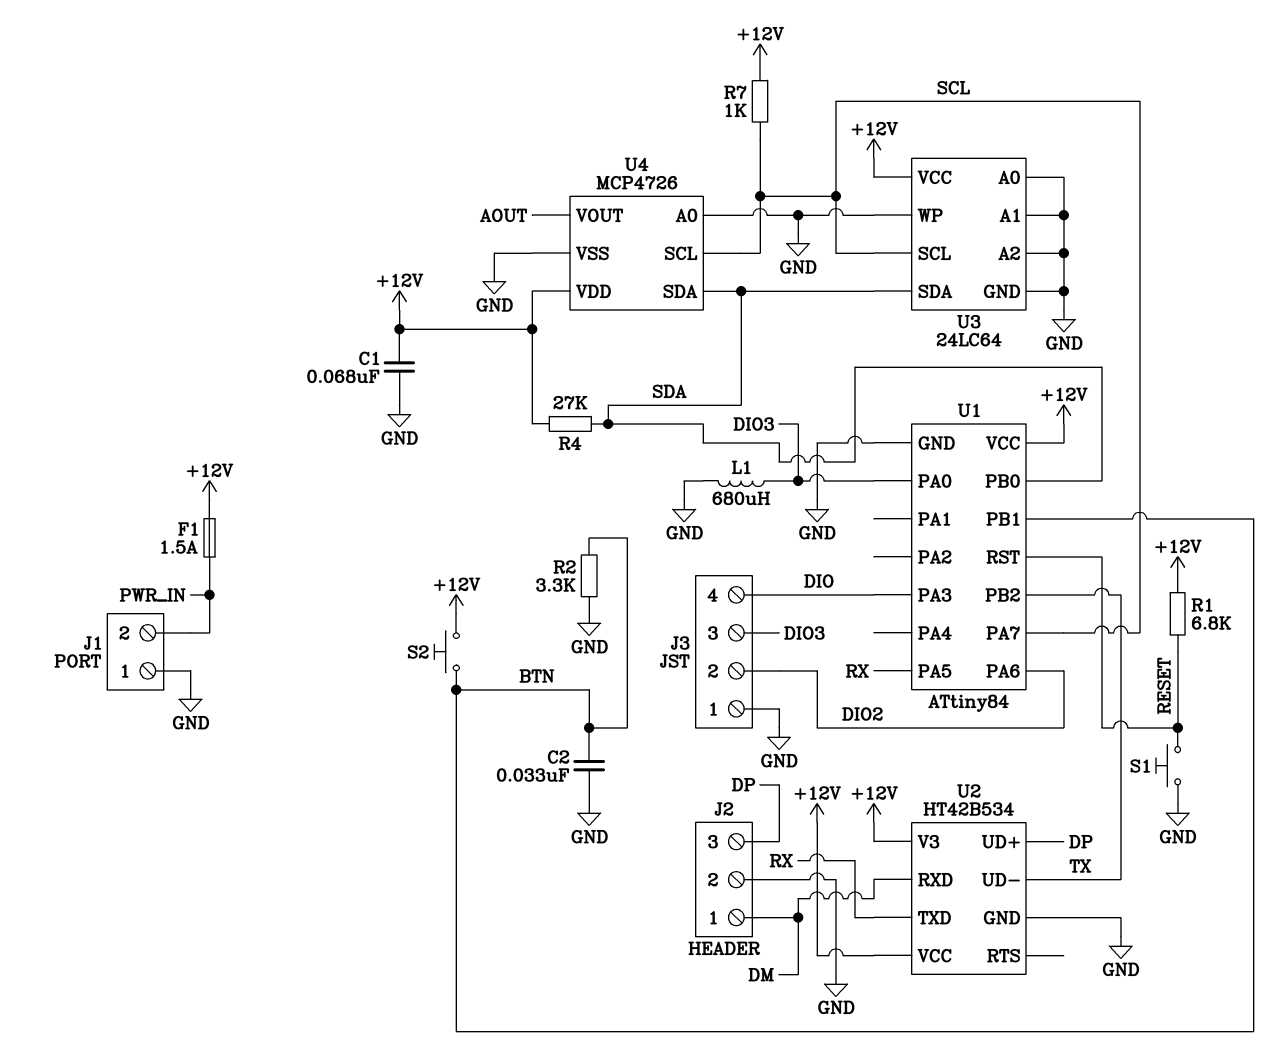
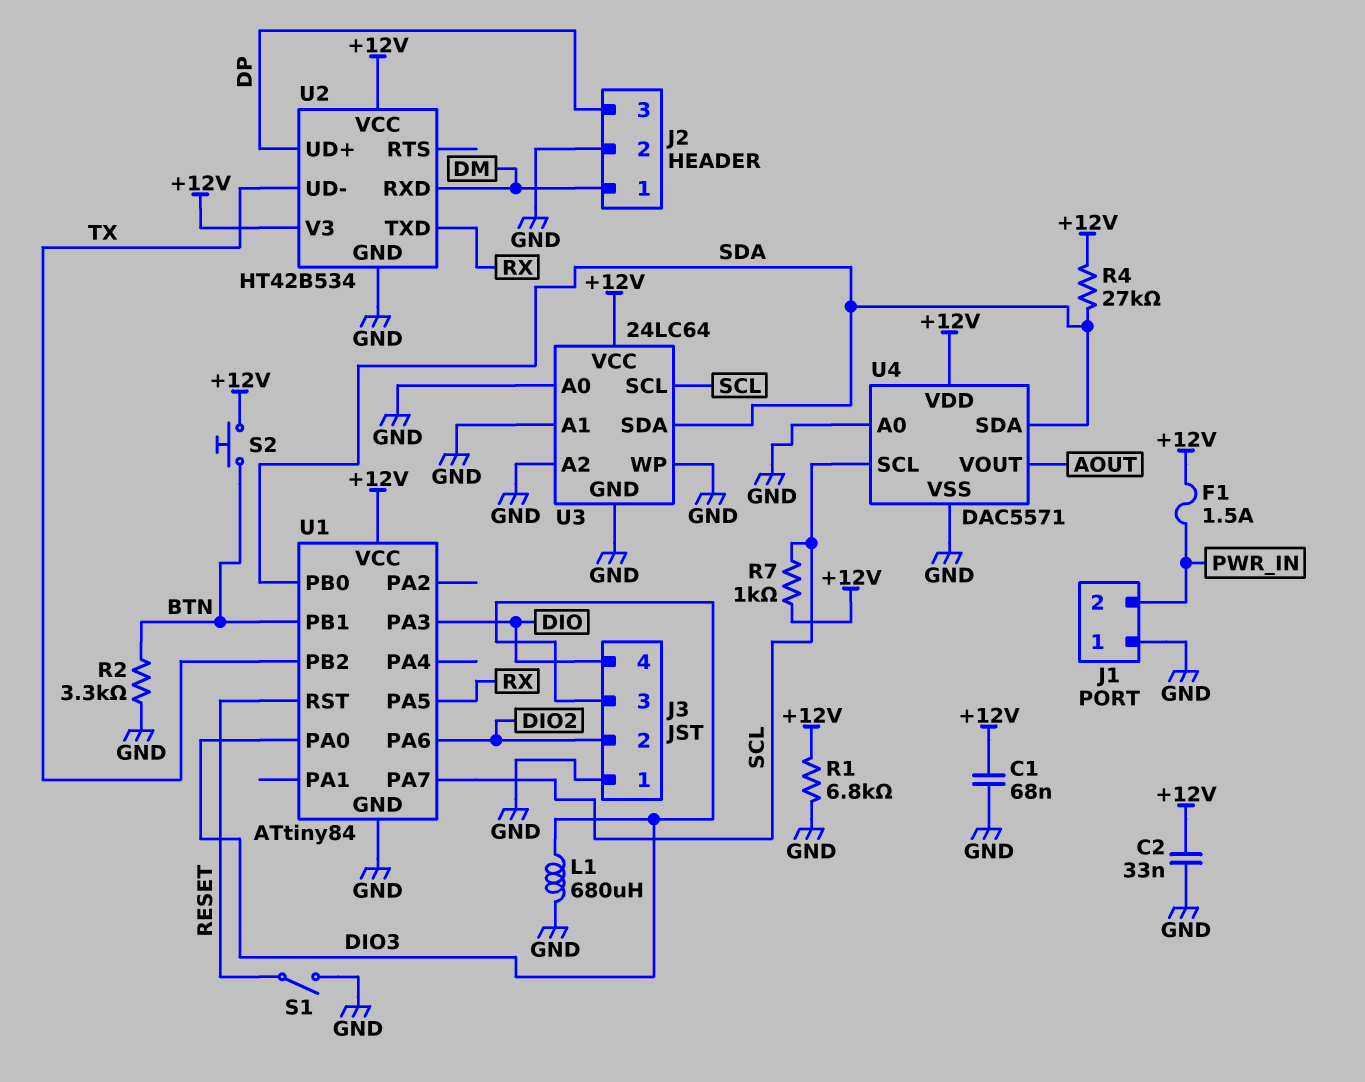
C2: 33nF (BTN, GND) -> 33nF (+12V, GND)
R1: 6.8k (+12V, RESET) -> 6.8k (+12V, GND)
S1: button (GND, RESET) -> switch (GND, RESET)
U4: MCP4726 -> DAC5571

